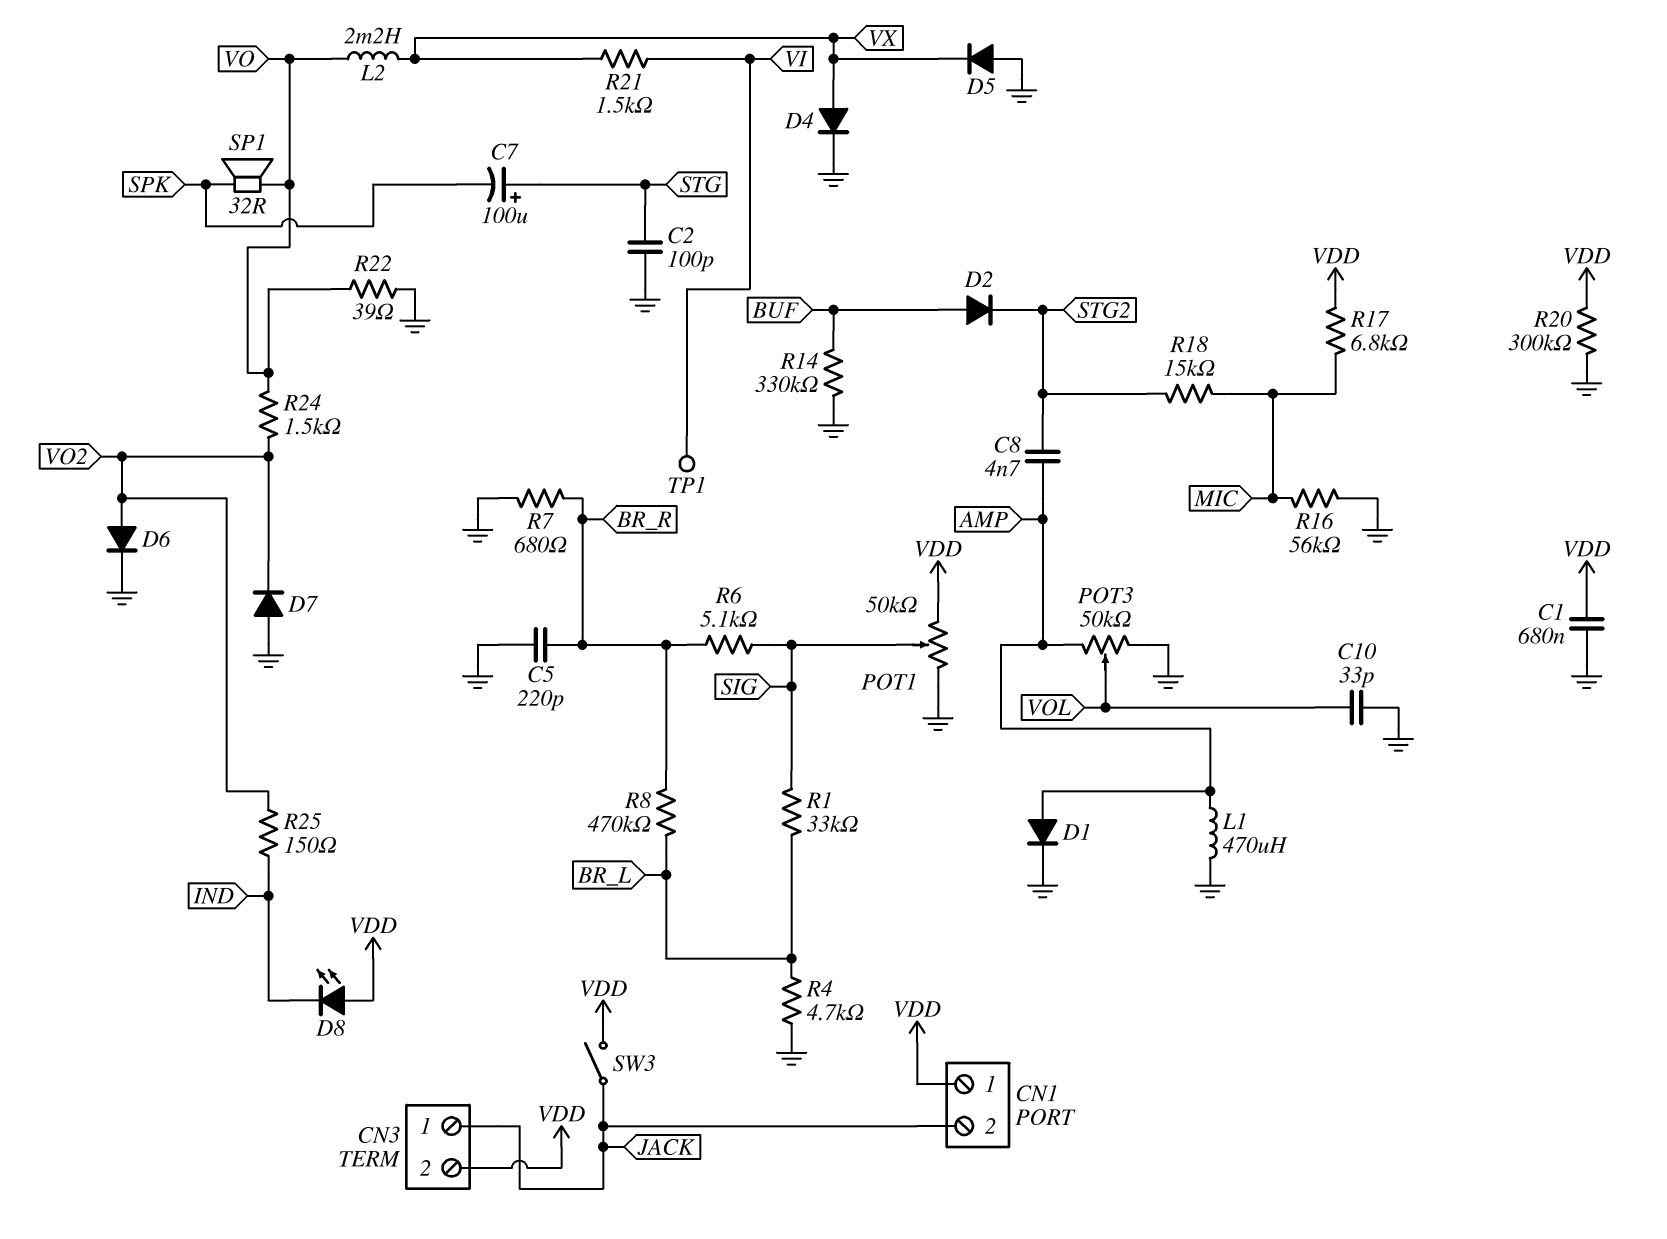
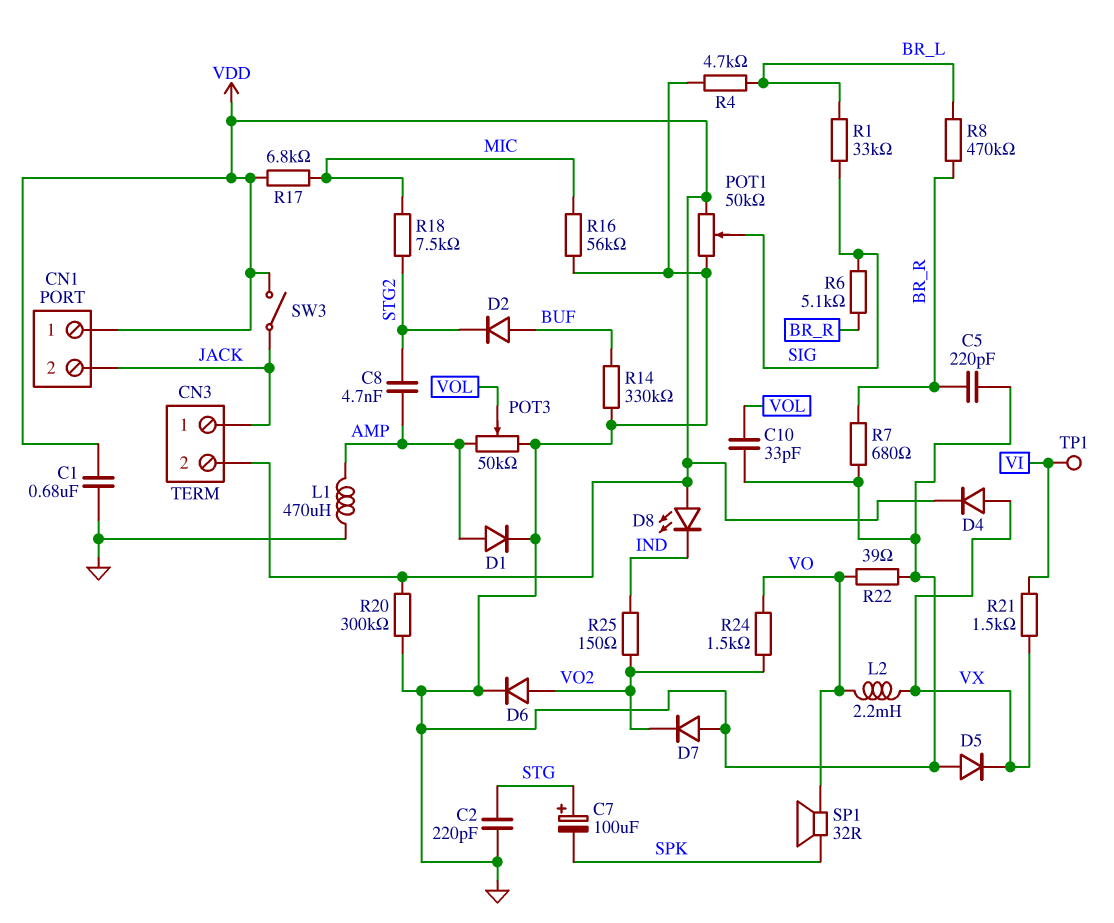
C2: 100pF (GND, STG) -> 220pF (GND, STG)
D4: diode (A VX, K GND) -> diode (A VX, K VDD)
R18: 15k (MIC, STG2) -> 7.5k (MIC, STG2)

